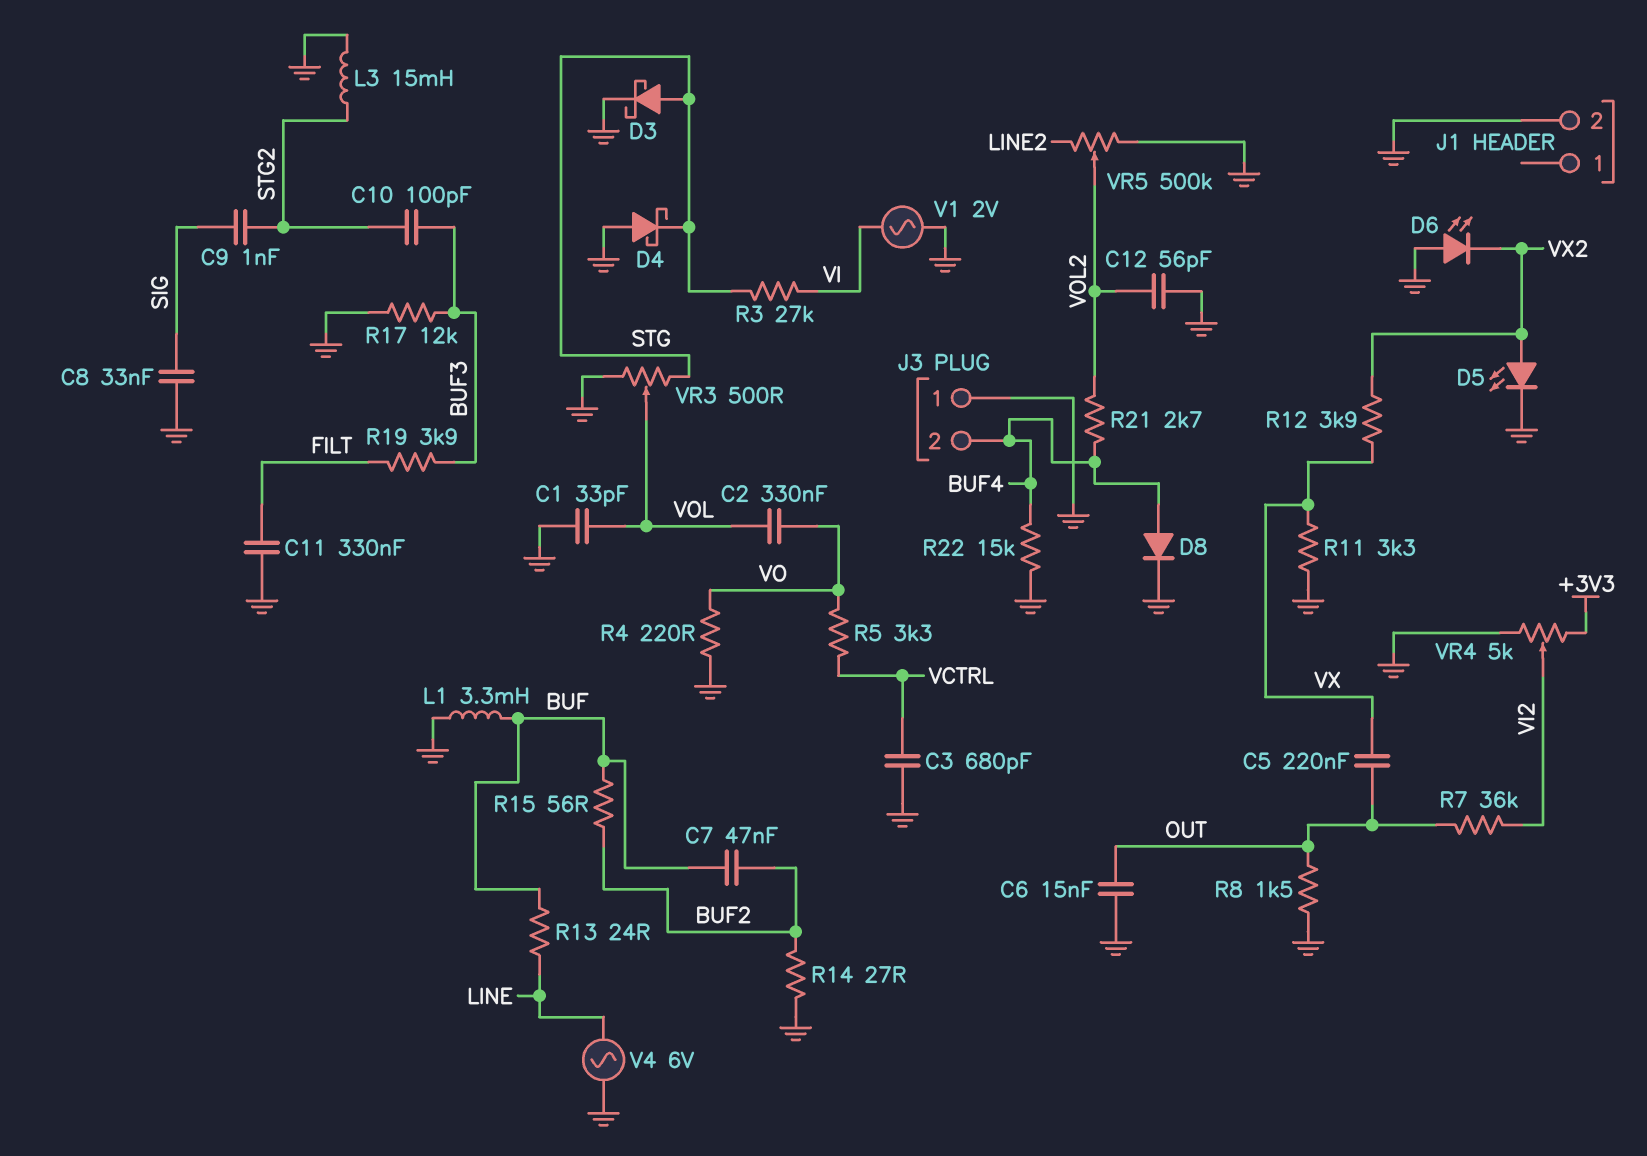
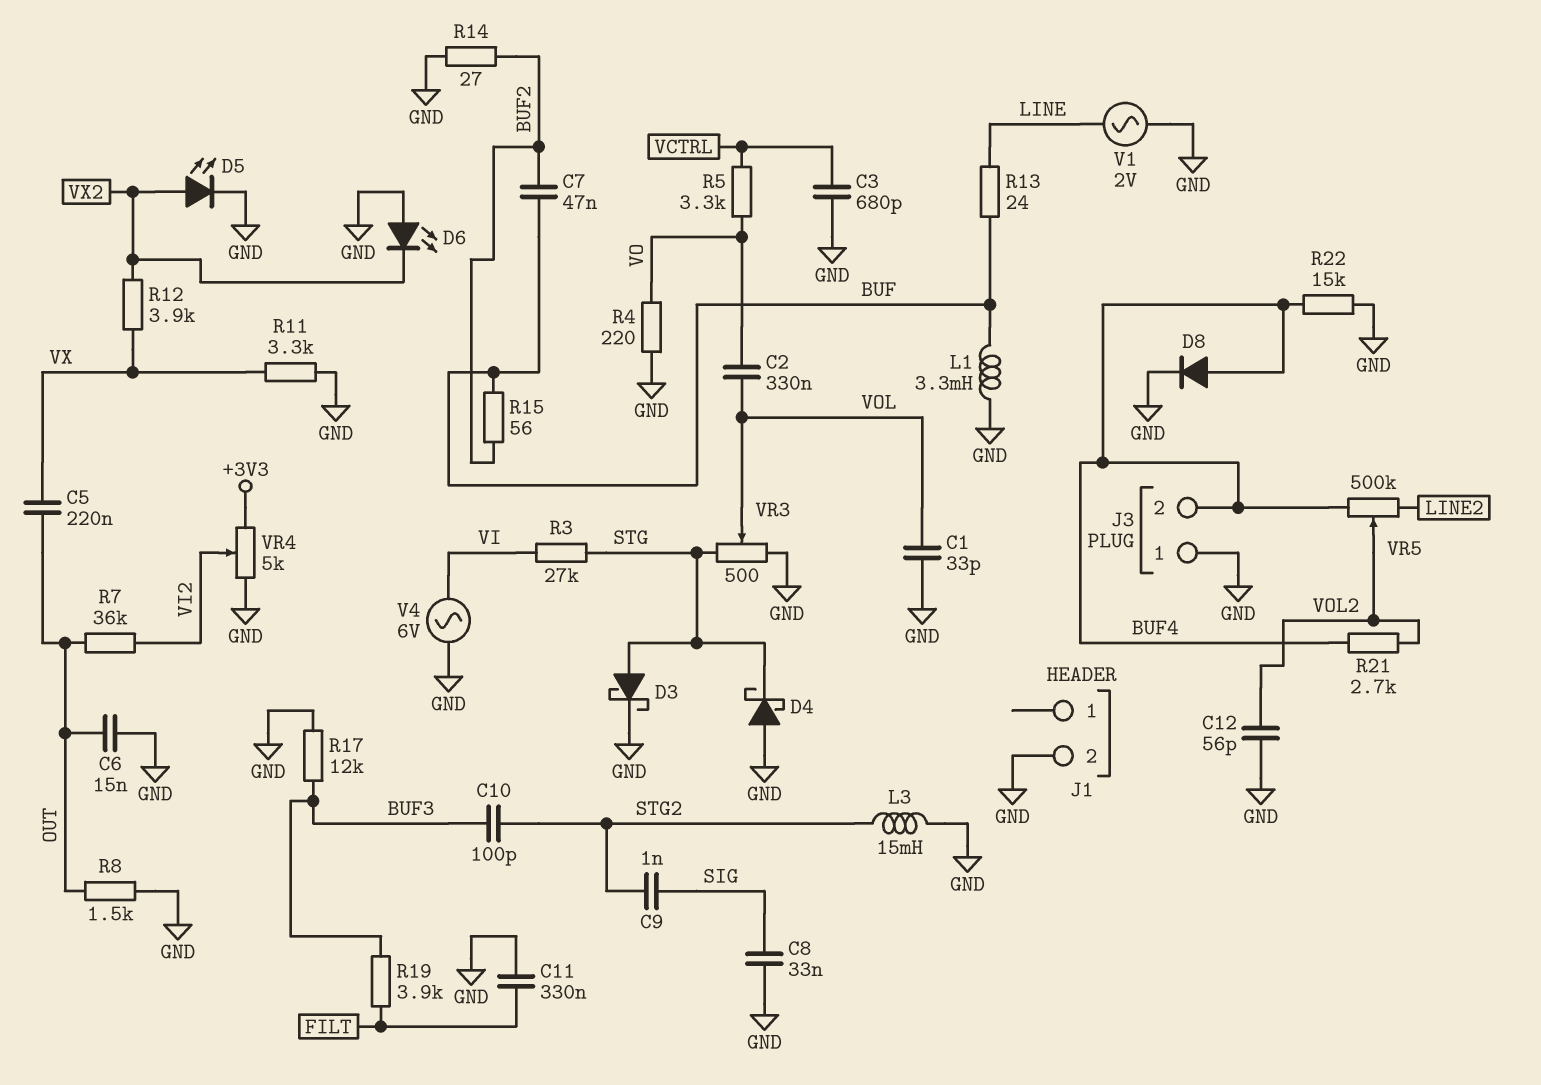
V1: AC 2V (GND, VI) -> AC 2V (GND, LINE)
V4: AC 6V (GND, LINE) -> AC 6V (GND, VI)
VR5: 500k (GND, LINE2, wiper VOL2) -> 500k (BUF4, LINE2, wiper VOL2)

